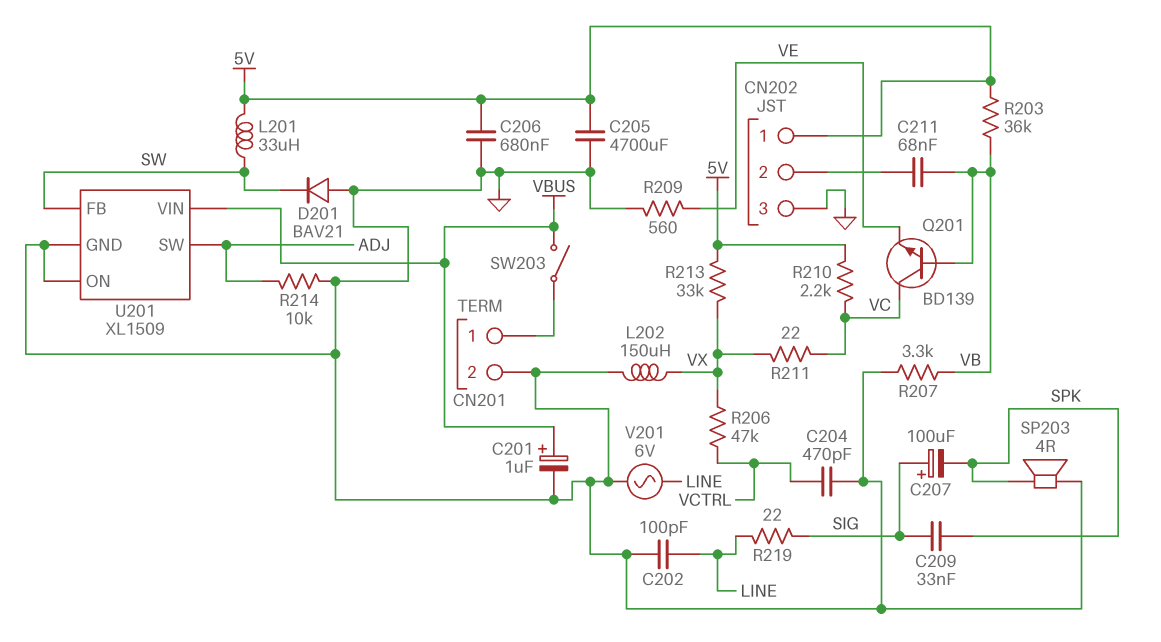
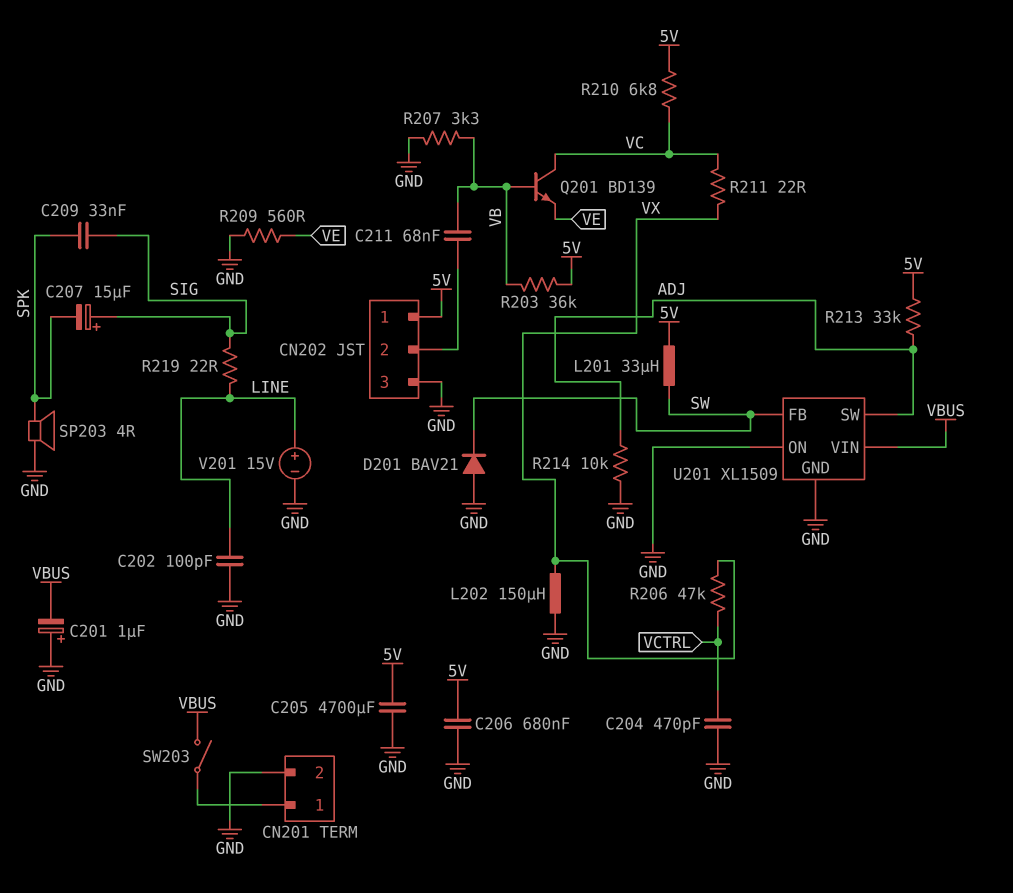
C201: 1uF (plus VBUS, minus GND) -> 1uF (plus GND, minus VBUS)
C207: 100uF (plus SIG, minus SPK) -> 15uF (plus SIG, minus SPK)
R210: 2.2k (5V, VC) -> 6.8k (5V, VC)
R213: 33k (5V, VX) -> 33k (5V, ADJ)
V201: AC 6V (GND, LINE) -> 15V (plus LINE, minus GND)

